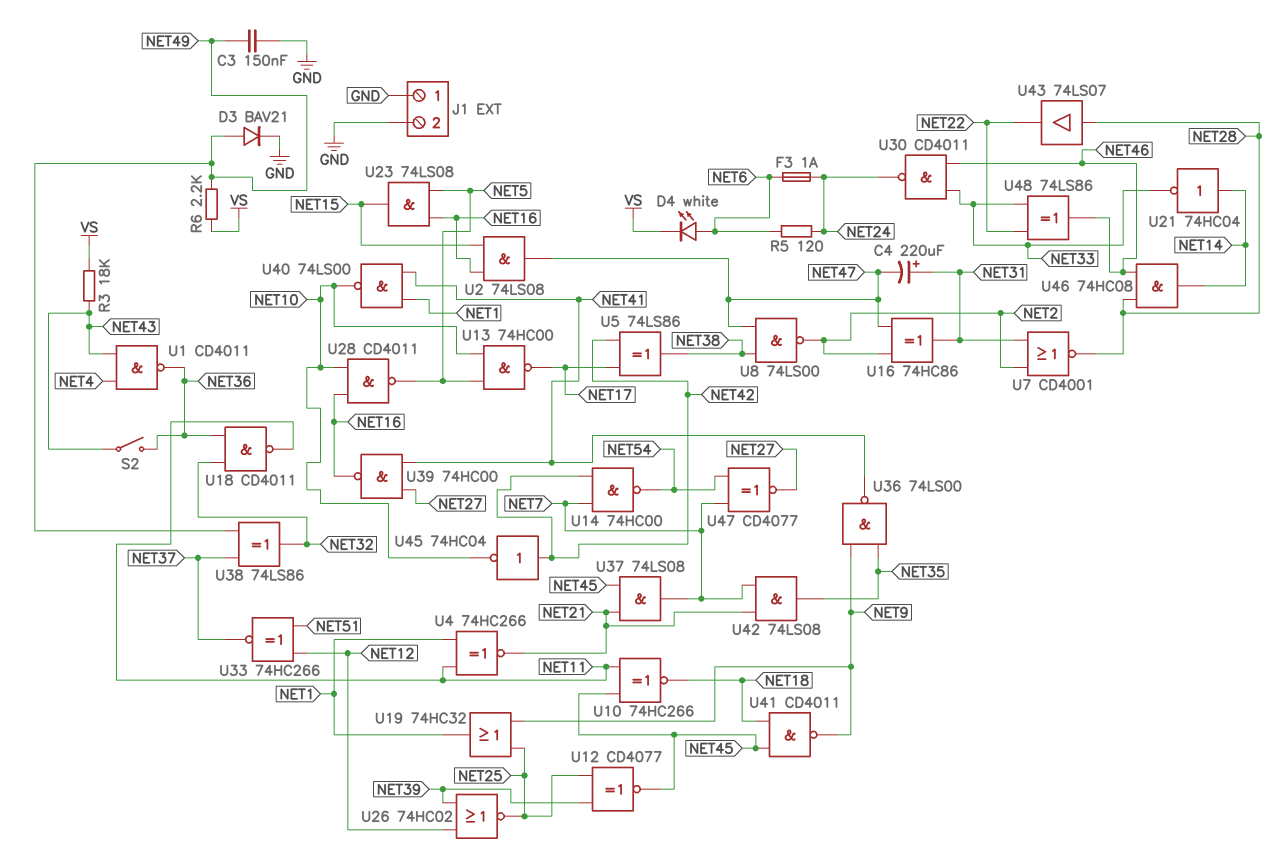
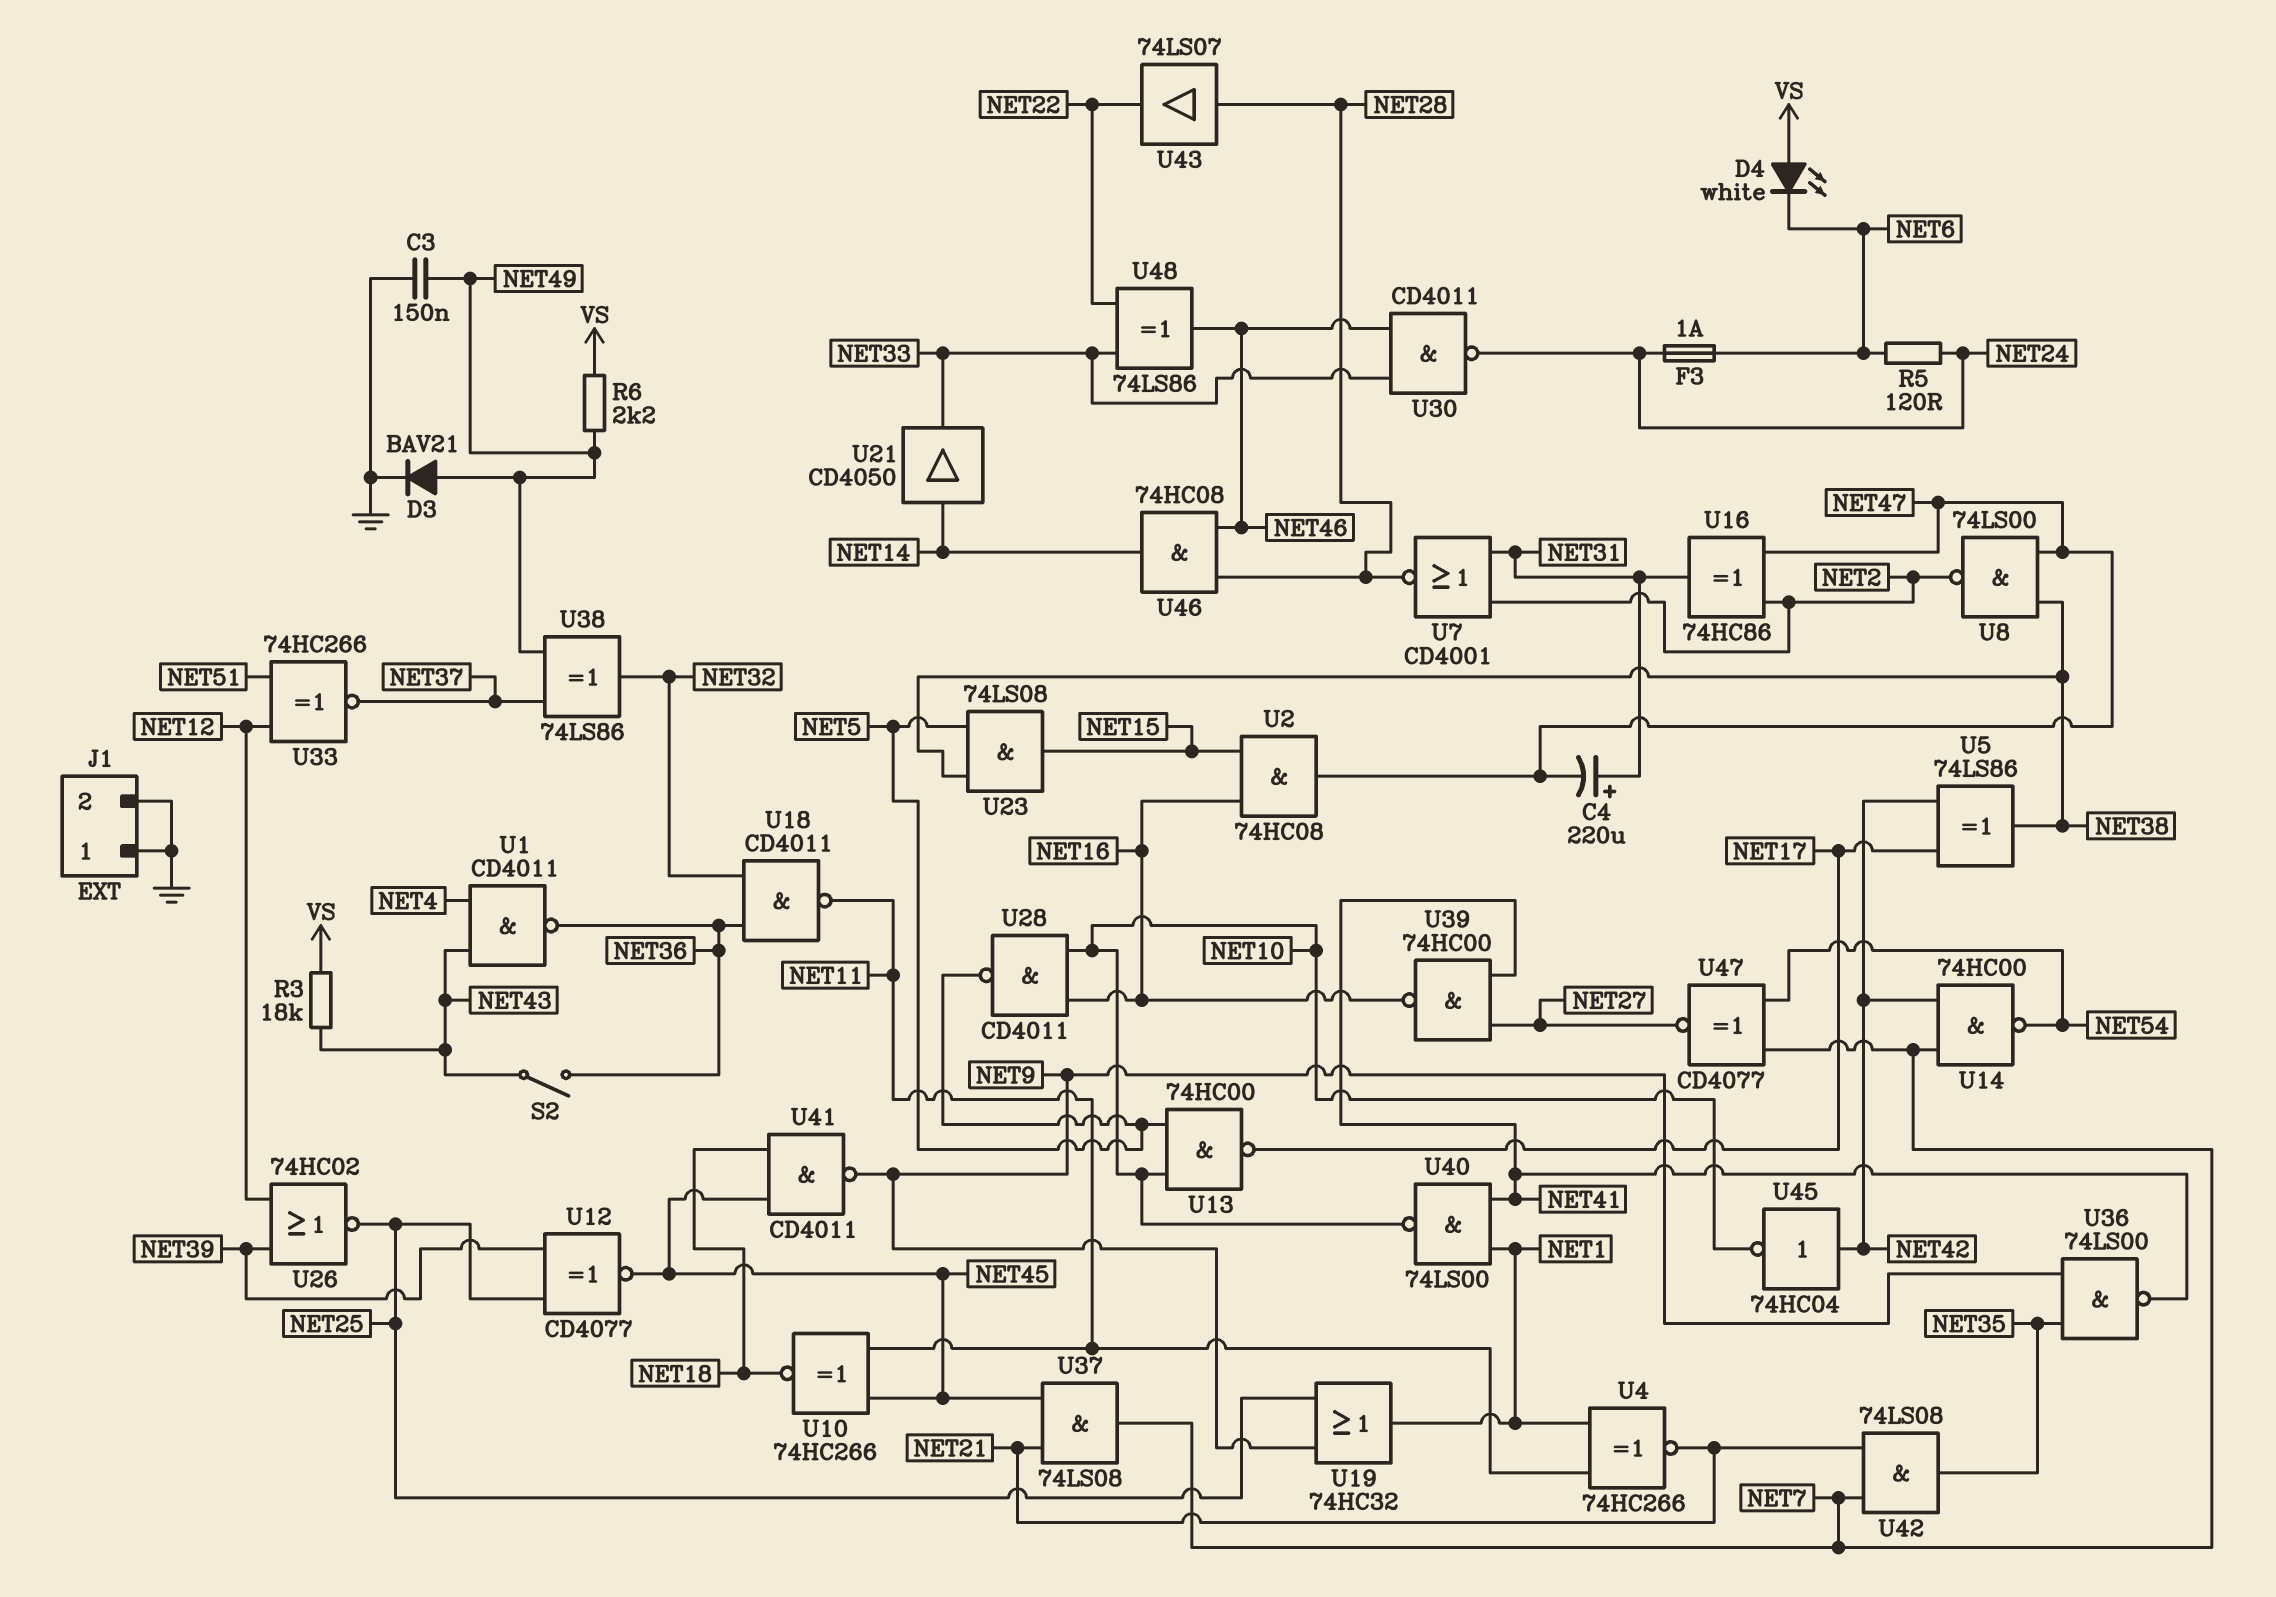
D4: LED white (A NET6, K VS) -> LED white (A VS, K NET6)
U2: AND 74LS08 (in NET15, in NET16, out NET47) -> AND 74HC08 (in NET15, in NET16, out NET47)
U21: NOT 74HC04 (in NET14, out NET33) -> buffer CD4050 (in NET14, out NET33)
U23: AND 74LS08 (in NET5, in NET16, out NET15) -> AND 74LS08 (in NET5, in NET38, out NET15)

